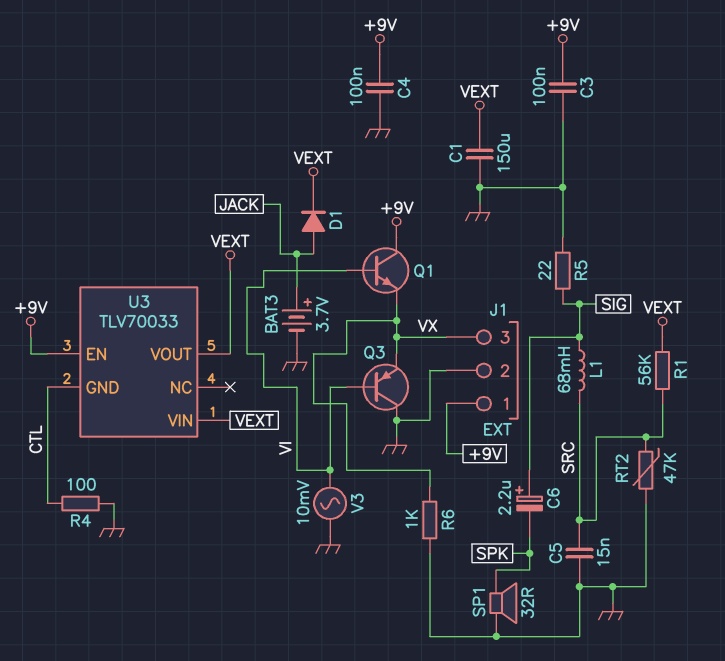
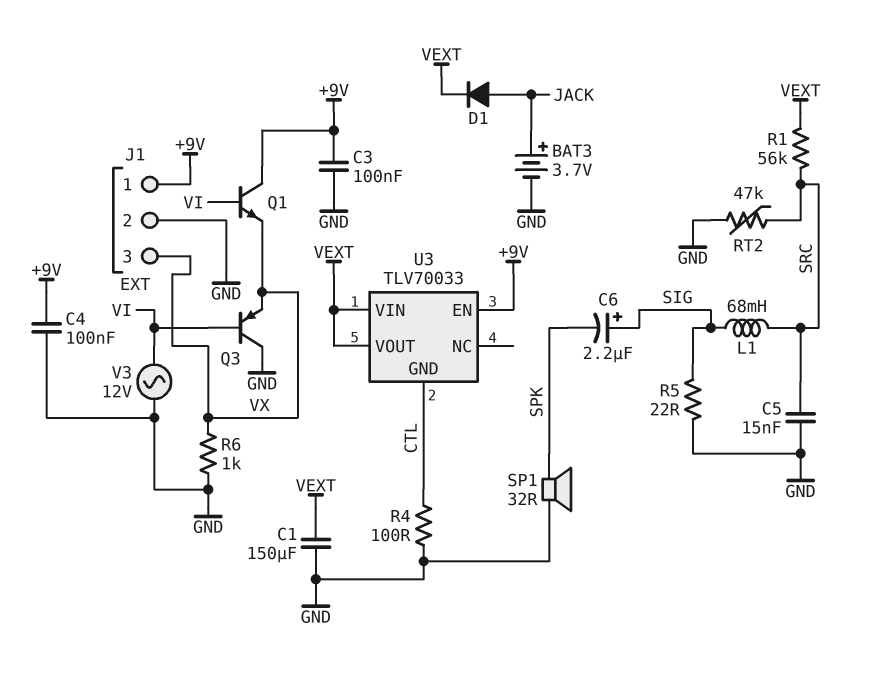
V3: AC 10mV (GND, VI) -> AC 12V (GND, VI)

